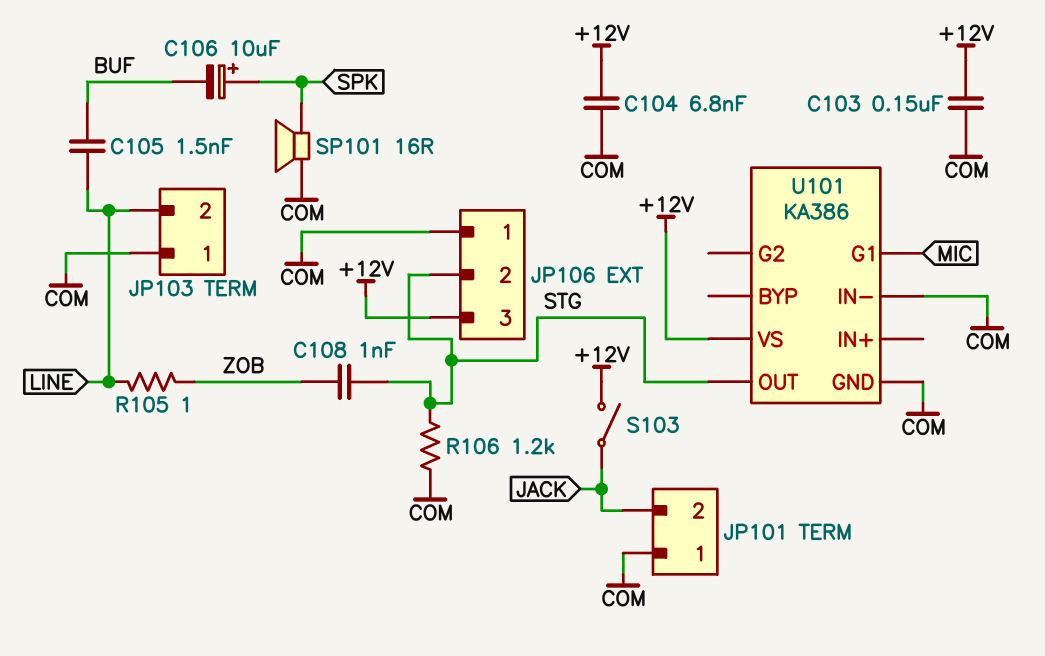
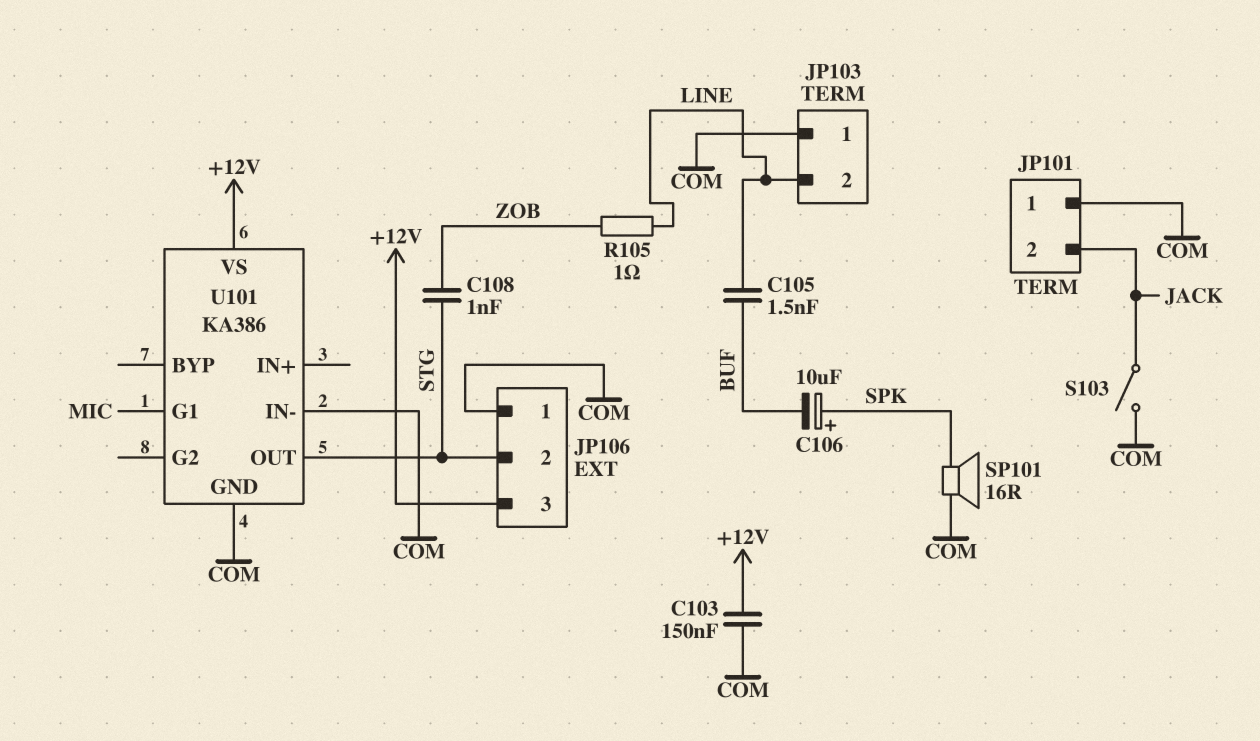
C104: 6.8nF (+12V, COM) -> none
R106: 1.2k (COM, STG) -> none
S103: switch (+12V, JACK) -> switch (COM, JACK)

